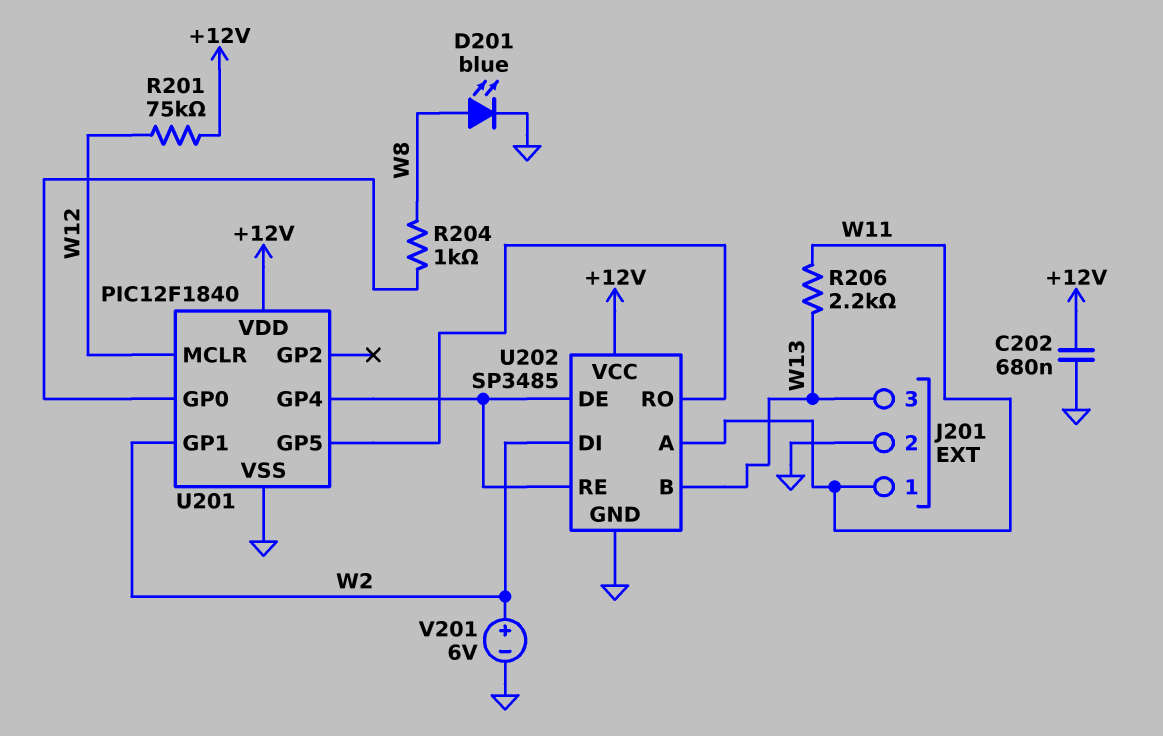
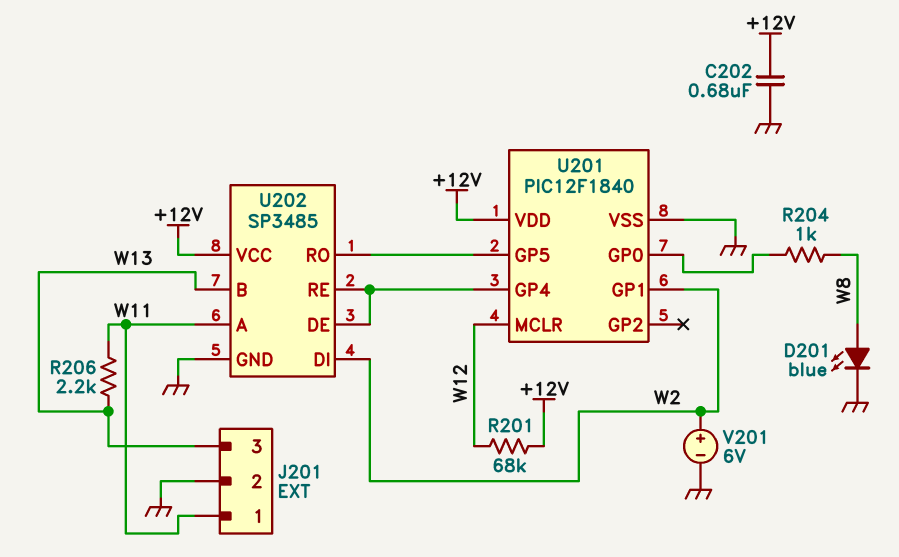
R201: 75k (+12V, W12) -> 68k (+12V, W12)

